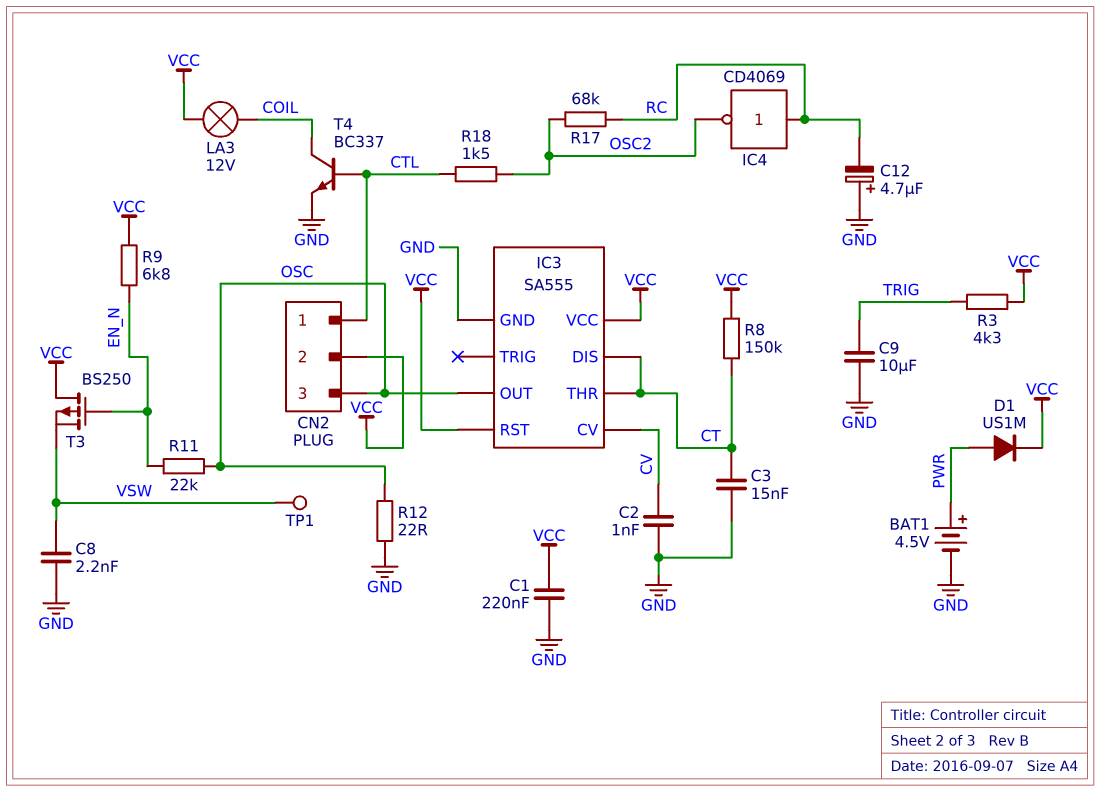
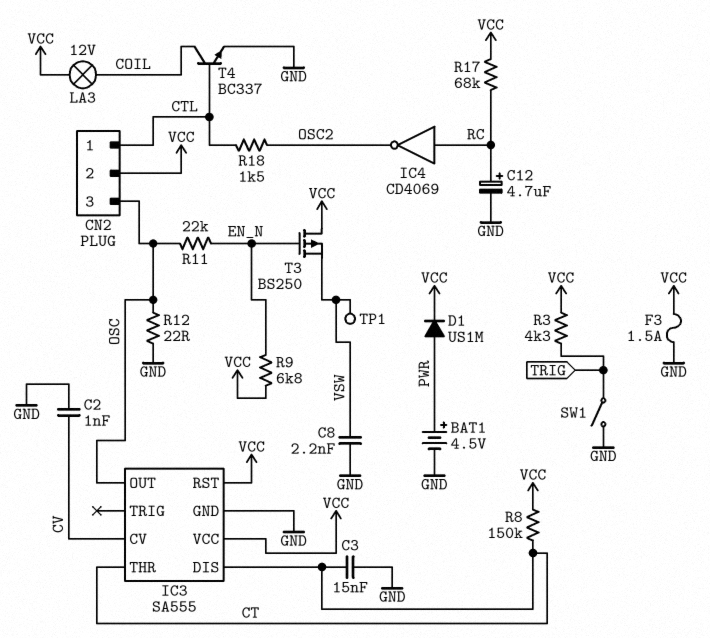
C1: 220nF (GND, VCC) -> none
C9: 10uF (GND, TRIG) -> none
C12: 4.7uF (plus GND, minus RC) -> 4.7uF (plus RC, minus GND)
F3: none -> 1.5A (GND, VCC)
R17: 68k (OSC2, RC) -> 68k (RC, VCC)
SW1: none -> switch (GND, TRIG)

